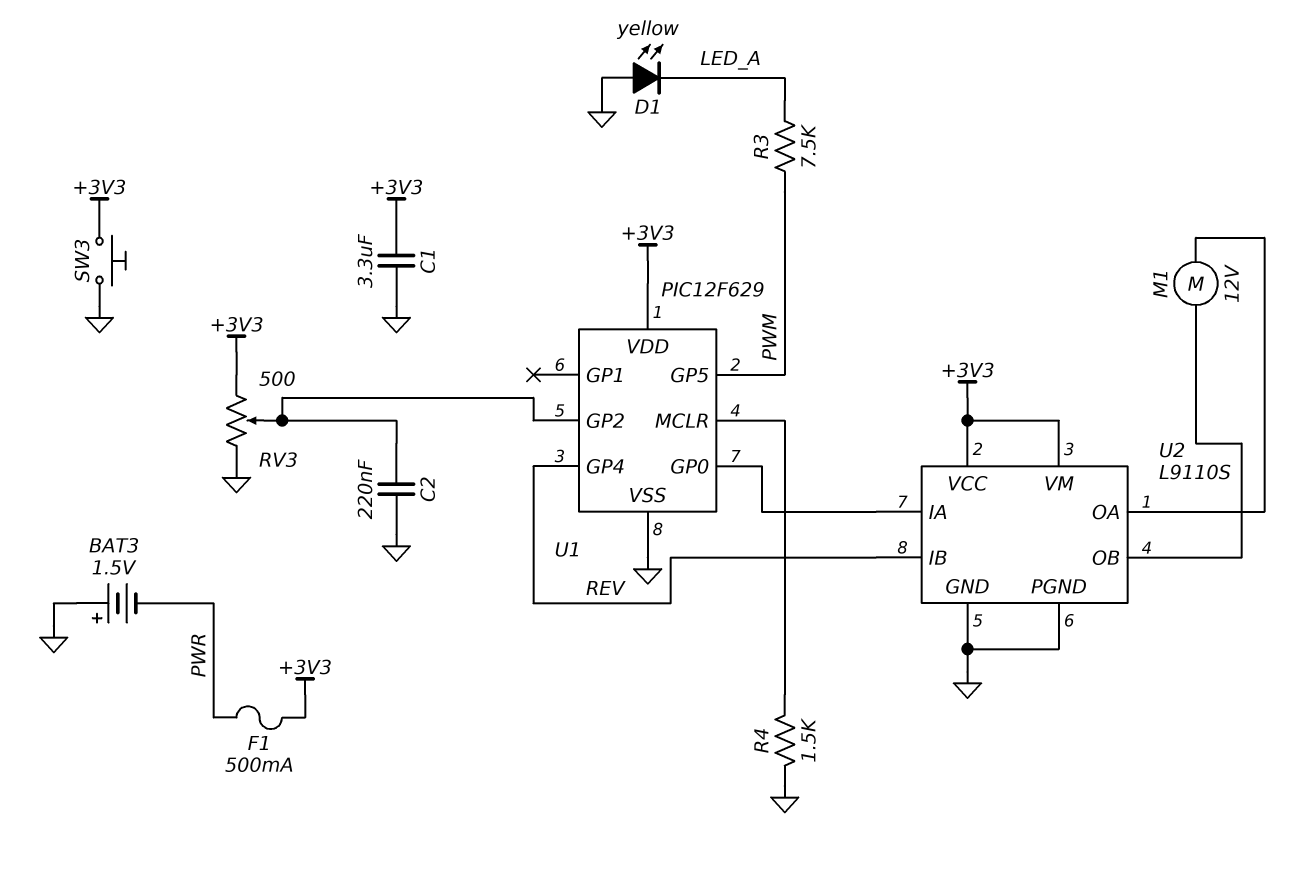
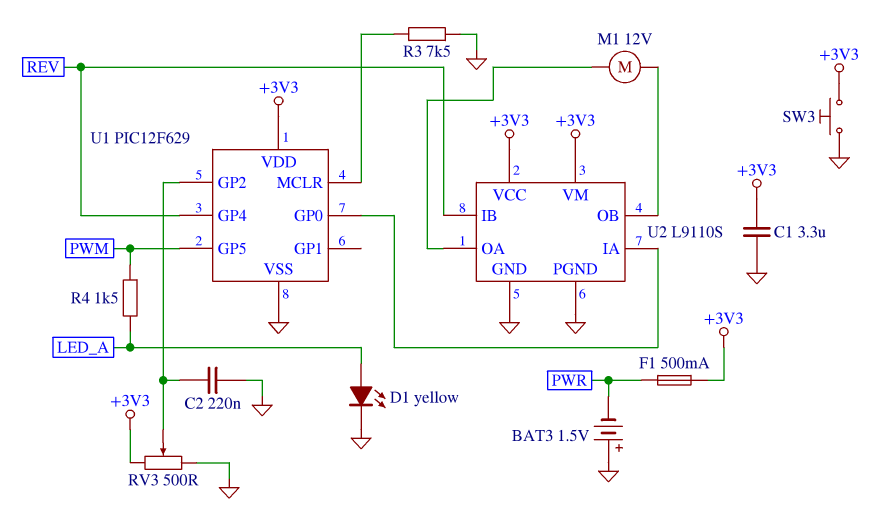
D1: LED yellow (A GND, K LED_A) -> LED yellow (A LED_A, K GND)
R3: 7.5k (LED_A, PWM) -> 7.5k (GND, U1/MCLR)
R4: 1.5k (GND, U1/MCLR) -> 1.5k (LED_A, PWM)

